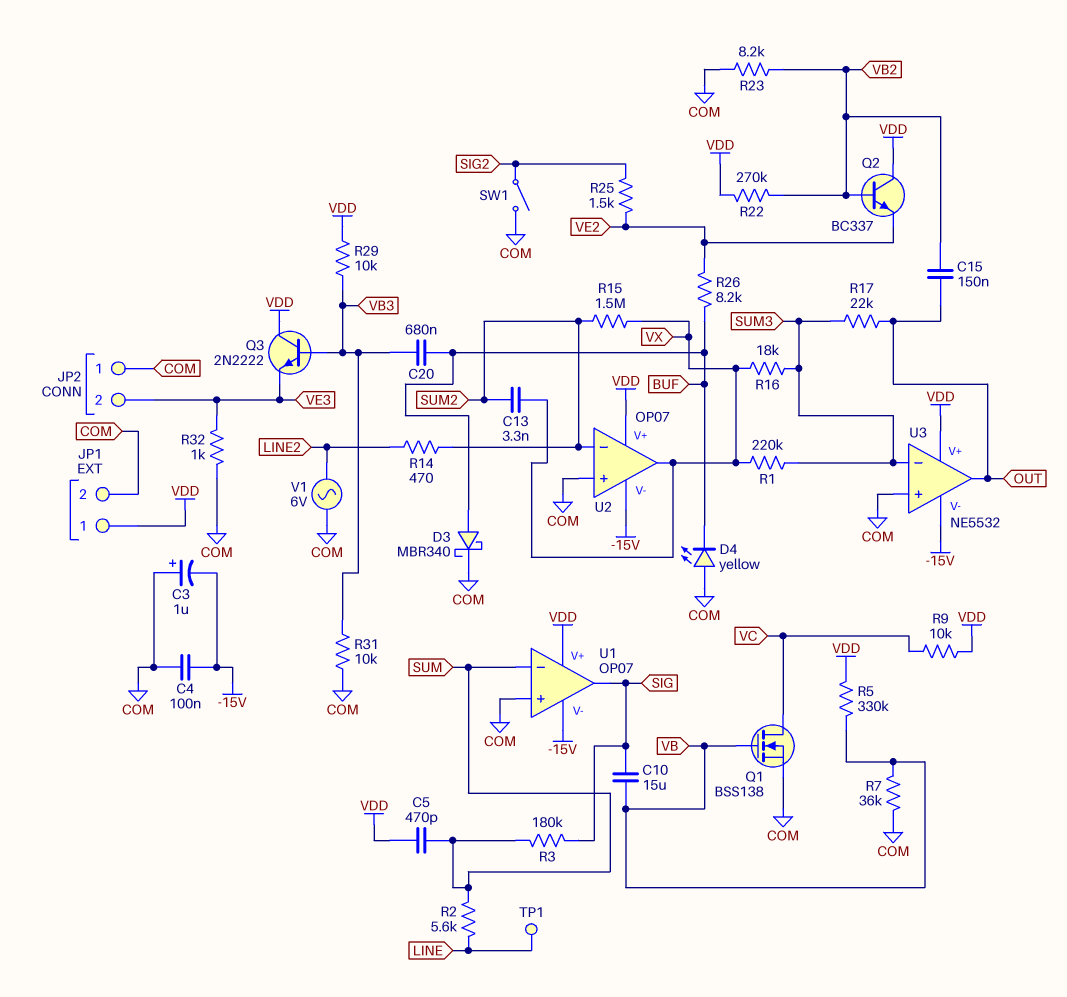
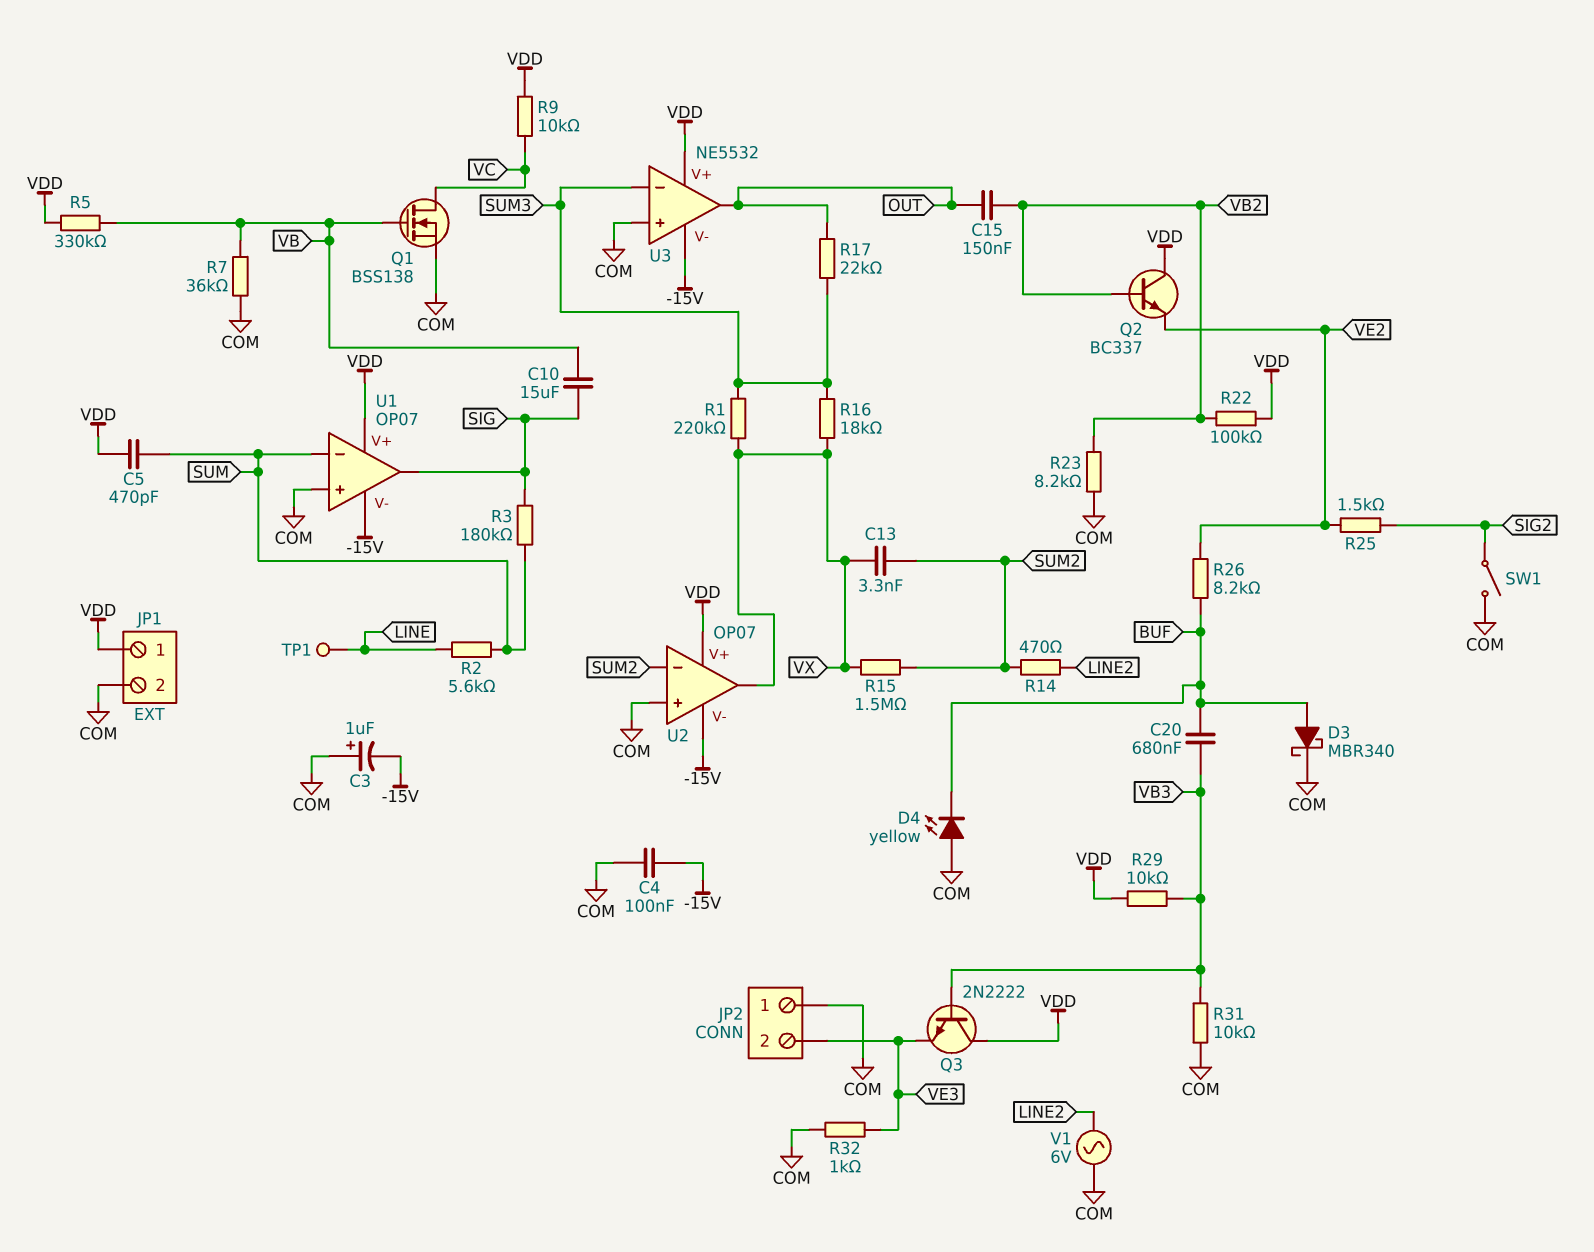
R22: 270k (VB2, VDD) -> 100k (VB2, VDD)

